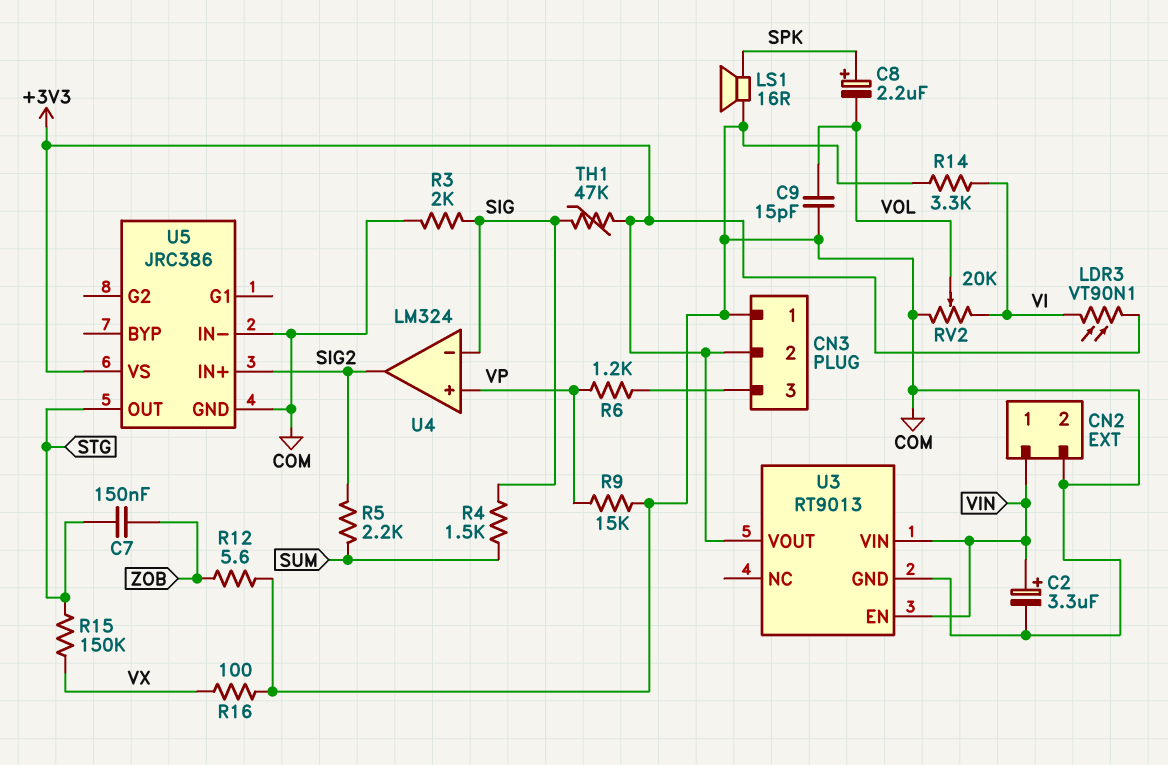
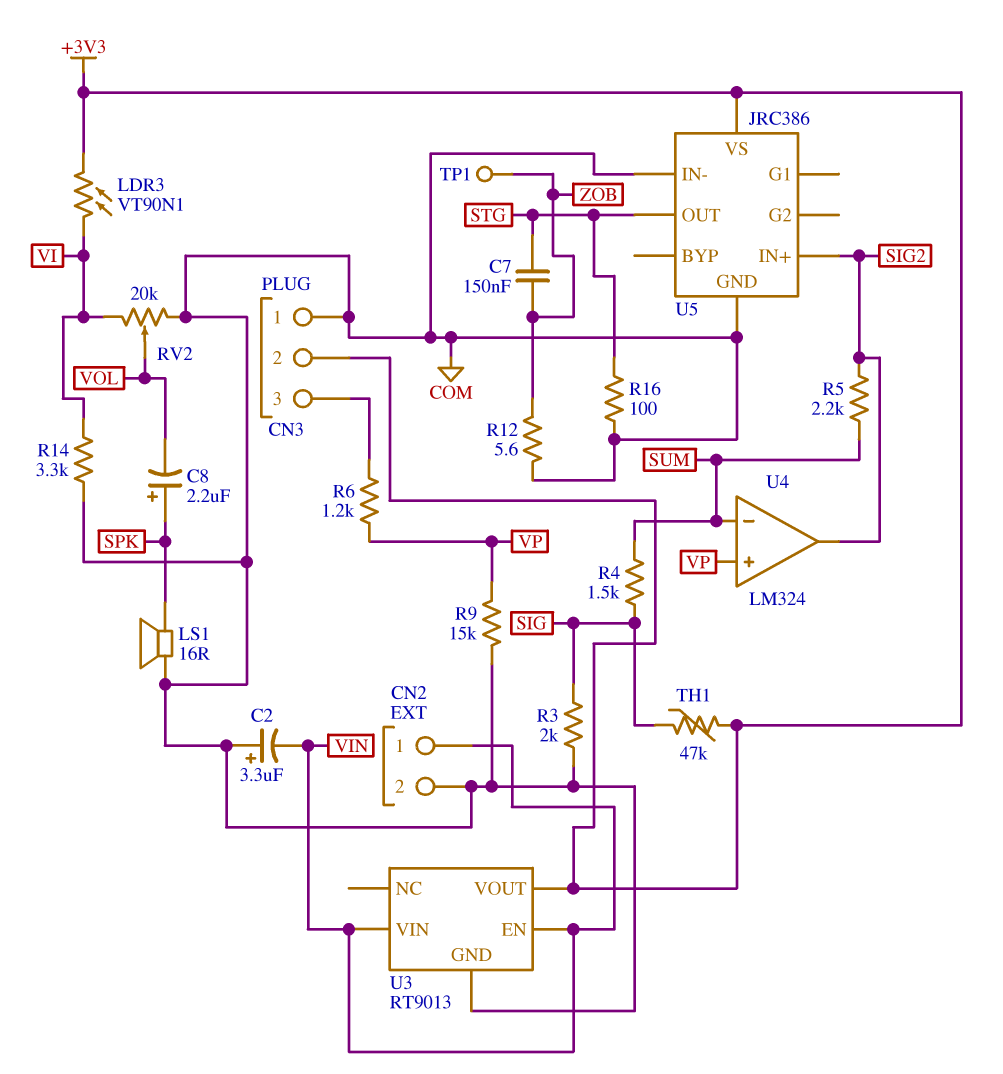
C2: 3.3uF (plus VIN, minus COM) -> 3.3uF (plus COM, minus VIN)
C9: 15pF (COM, VOL) -> none
R15: 150k (STG, VX) -> none
R16: 100 (COM, VX) -> 100 (COM, STG)
TP1: none -> test point (ZOB)
U4 pin in-: SIG -> SUM

